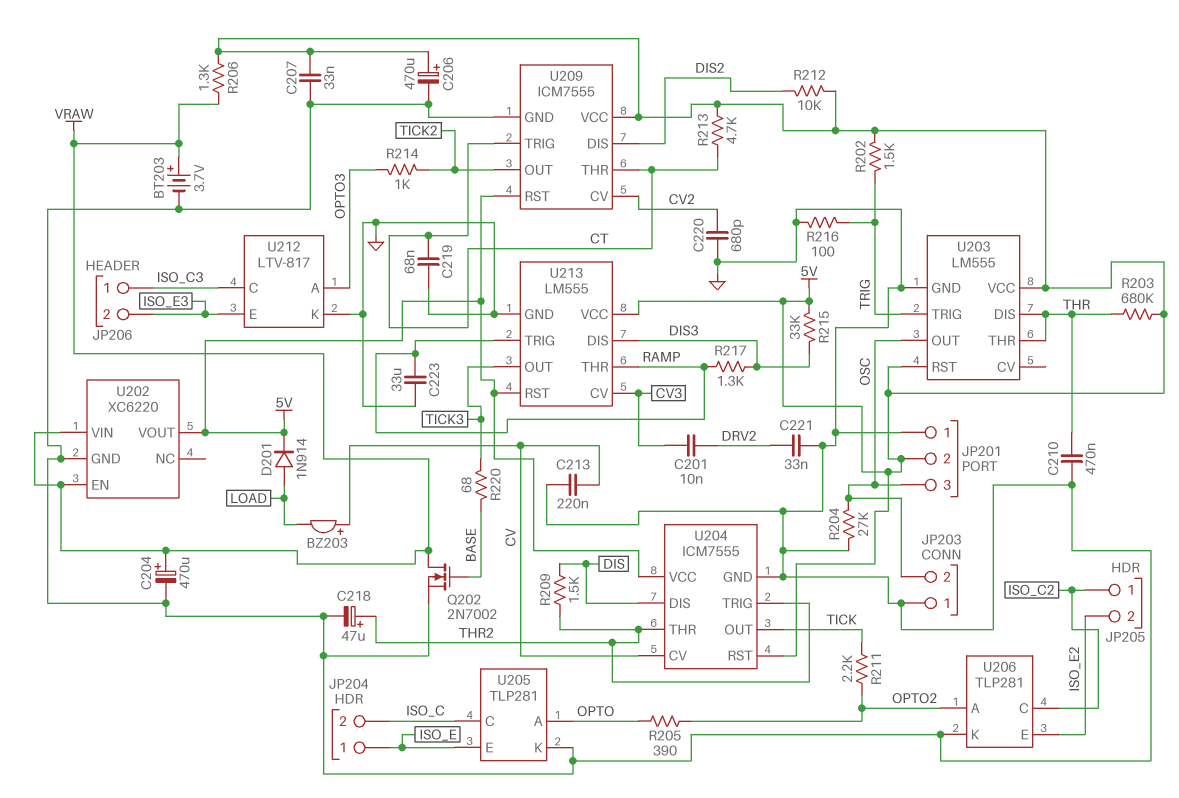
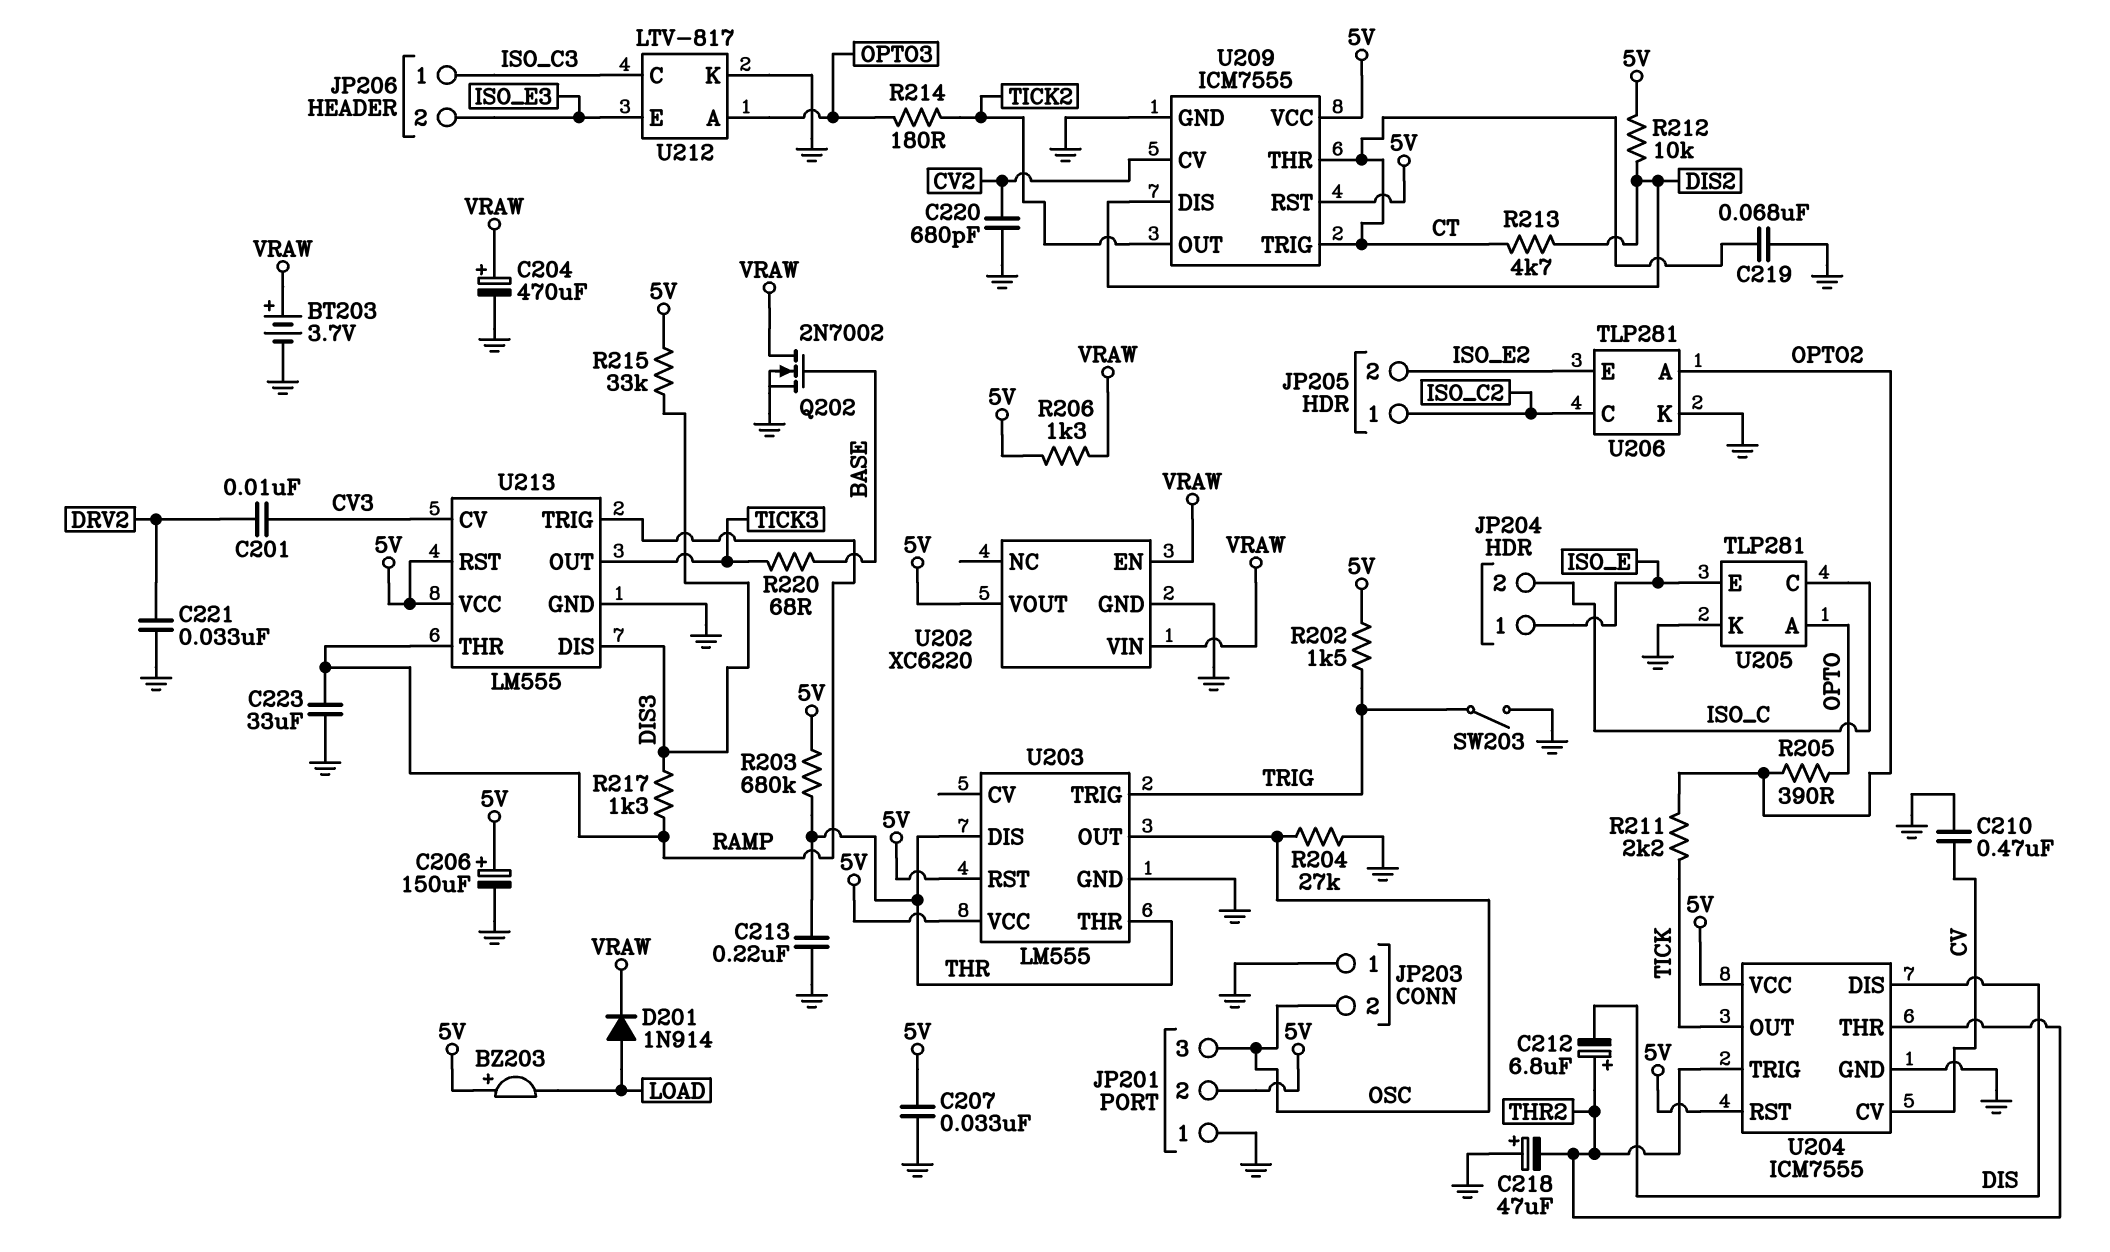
BZ203: buzzer (plus CV, minus LOAD) -> buzzer (plus 5V, minus LOAD)
C206: 470uF (plus 5V, minus GND) -> 150uF (plus 5V, minus GND)
C210: 470nF (GND, THR) -> 470nF (CV, GND)
C212: none -> 6.8uF (plus THR2, minus DIS)
C213: 220nF (CV, GND) -> 220nF (GND, THR)
C218: 47uF (plus THR2, minus GND) -> 47uF (plus GND, minus THR2)
D201: diode 1N914 (A LOAD, K 5V) -> diode 1N914 (A LOAD, K VRAW)
R209: 1.5k (DIS, THR2) -> none
R213: 4.7k (5V, CT) -> 4.7k (CT, DIS2)
R214: 1k (OPTO3, TICK2) -> 180 (OPTO3, TICK2)
R216: 100 (GND, TRIG) -> none
SW203: none -> switch (GND, TRIG)

